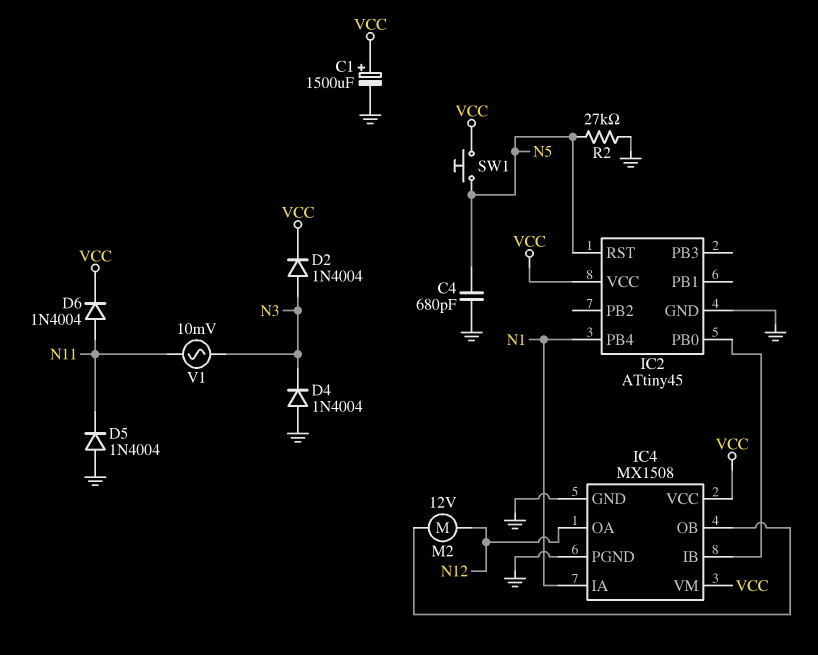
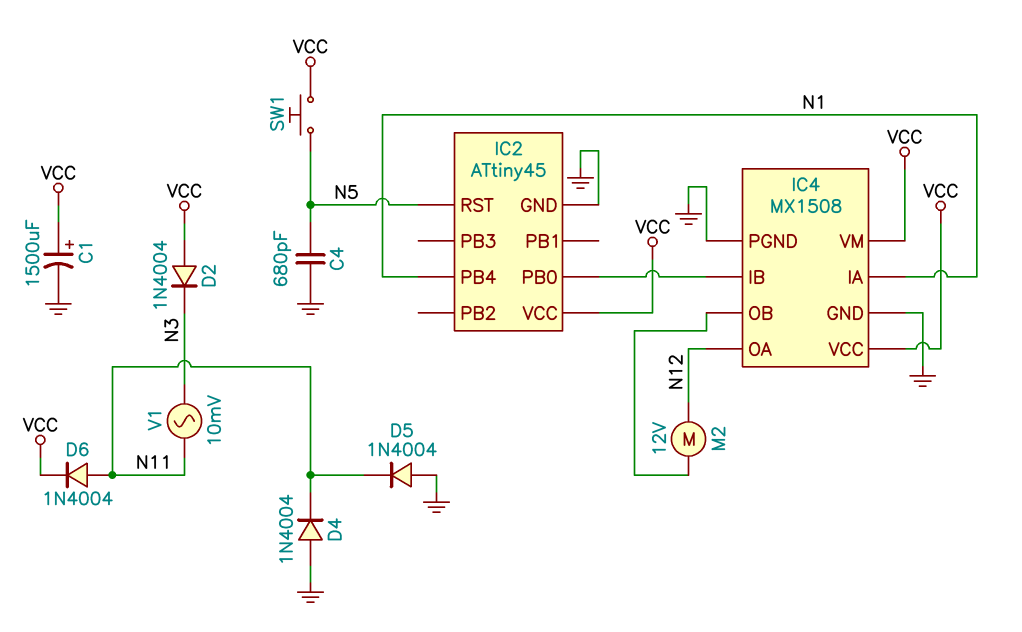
D2: diode 1N4004 (A N3, K VCC) -> diode 1N4004 (A VCC, K N3)
D4: diode 1N4004 (A GND, K N3) -> diode 1N4004 (A GND, K N11)
R2: 27k (GND, N5) -> none

